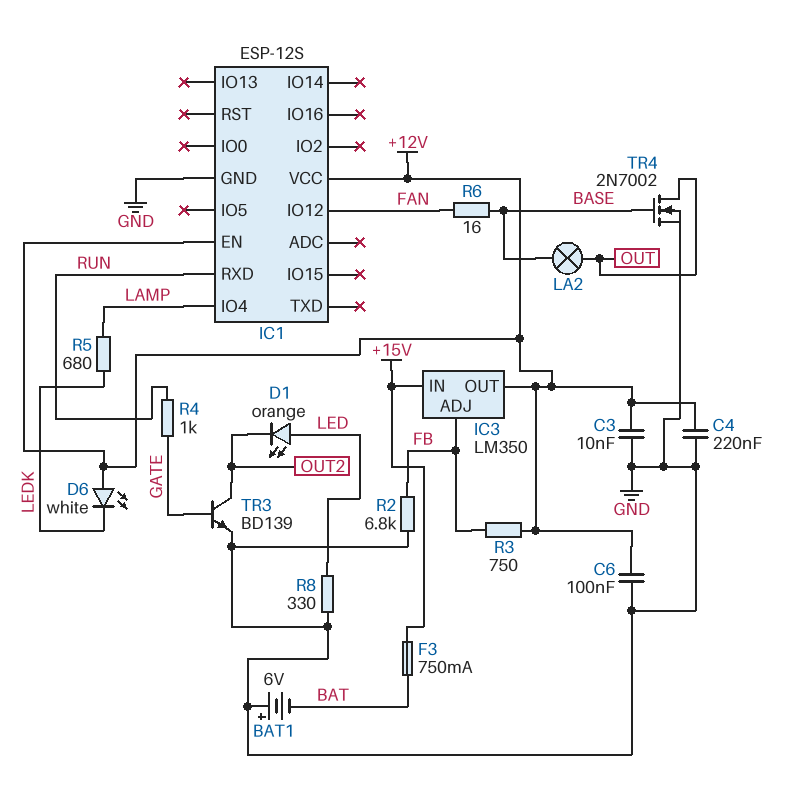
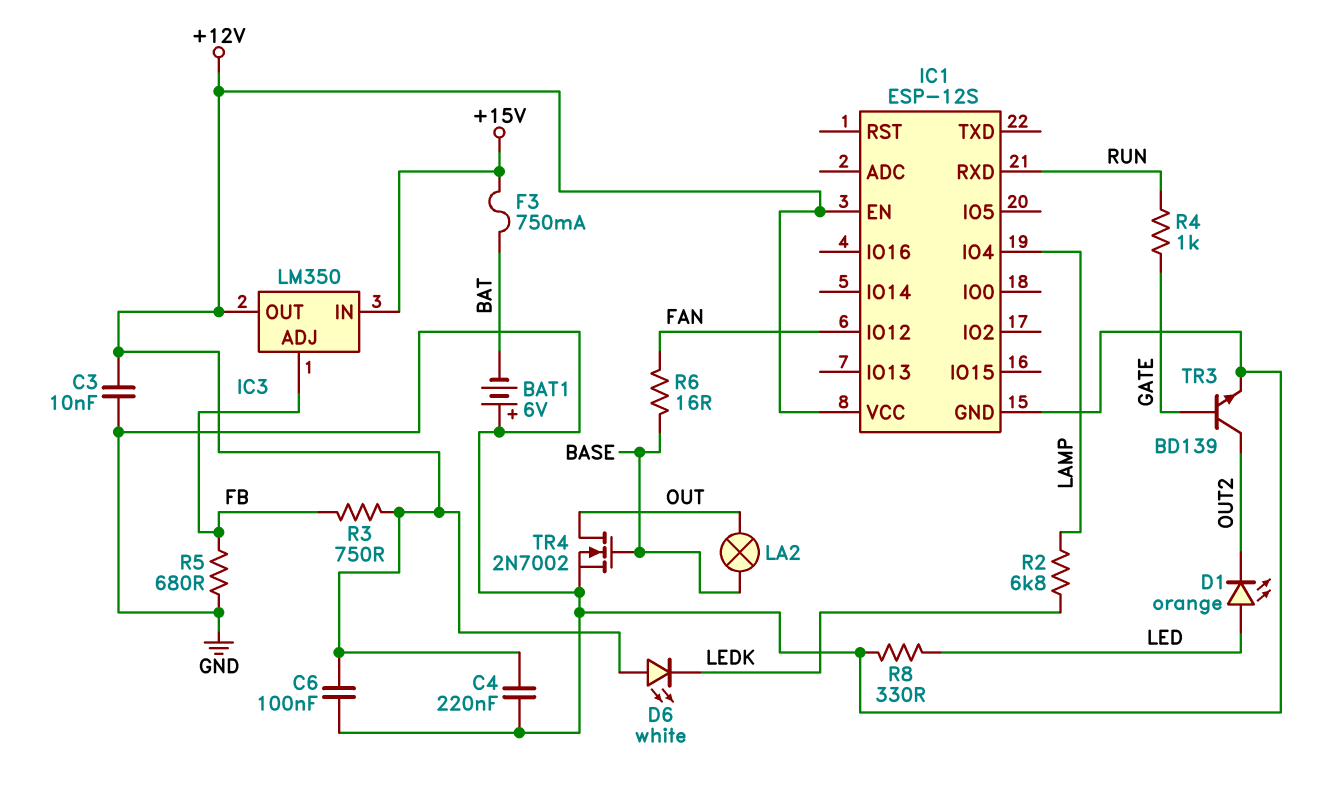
R2: 6.8k (FB, GND) -> 6.8k (LAMP, LEDK)
R5: 680 (LAMP, LEDK) -> 680 (FB, GND)

